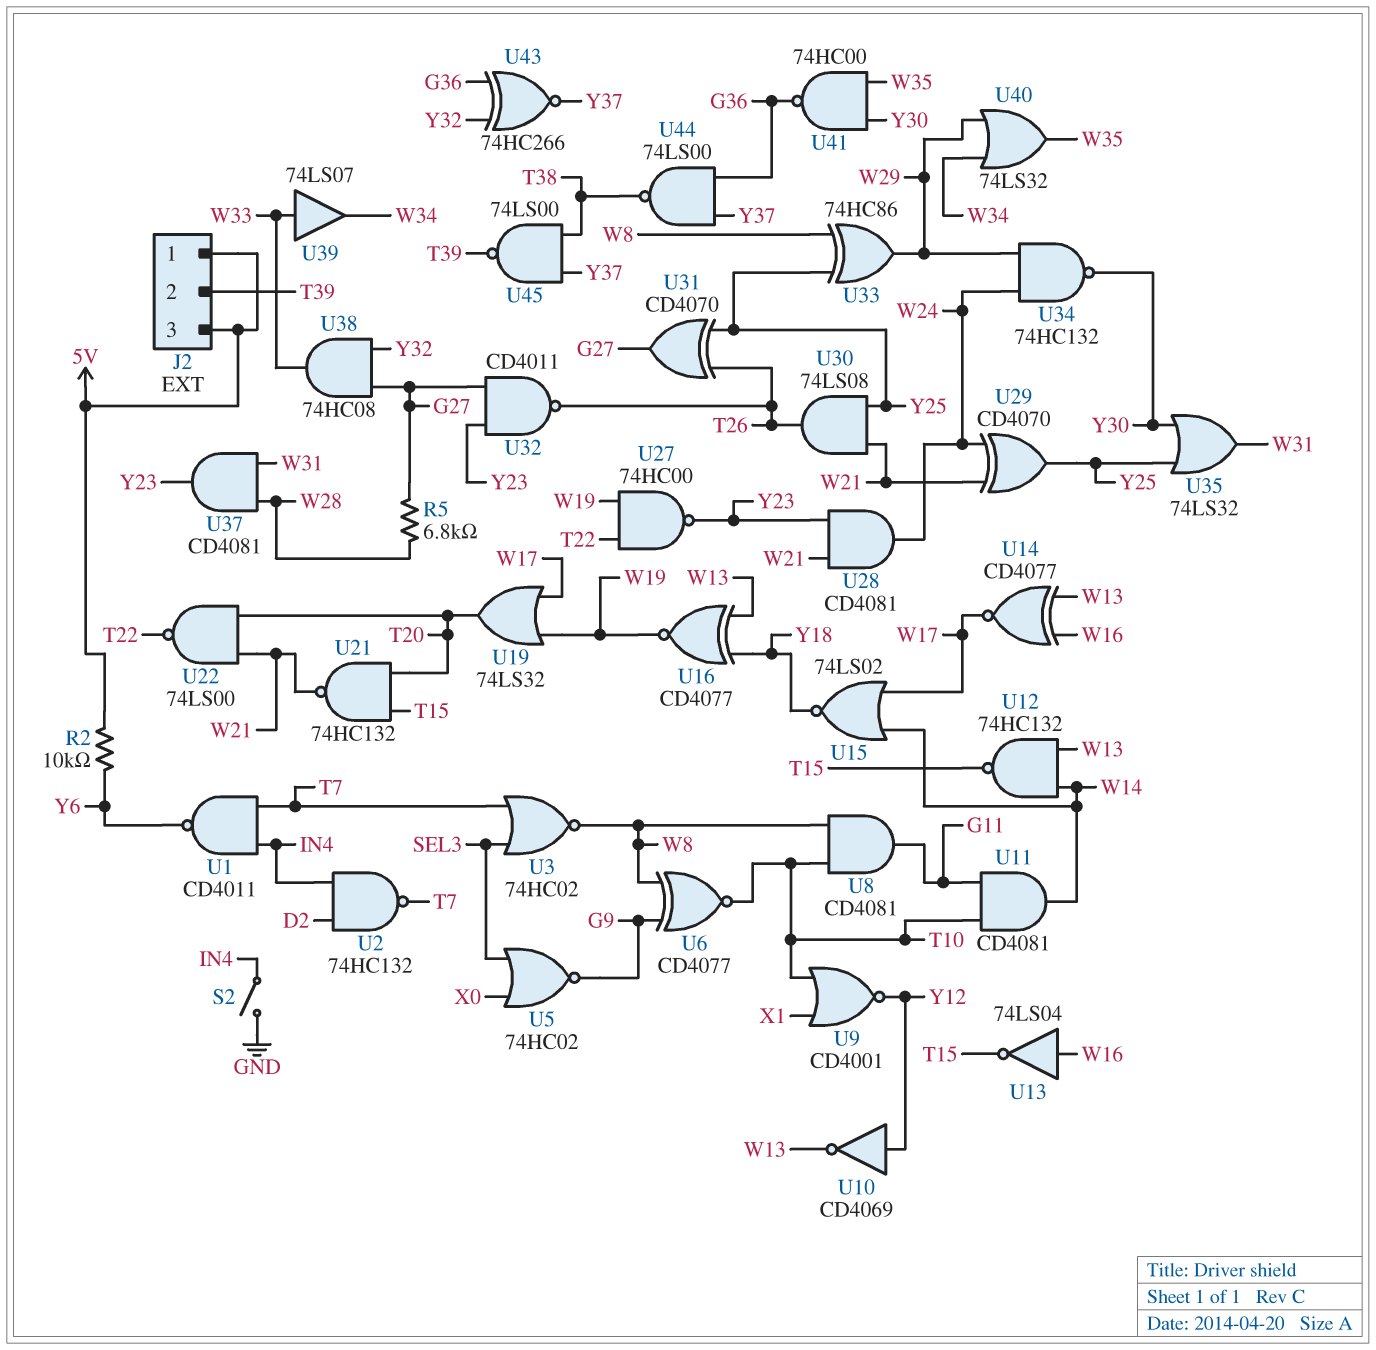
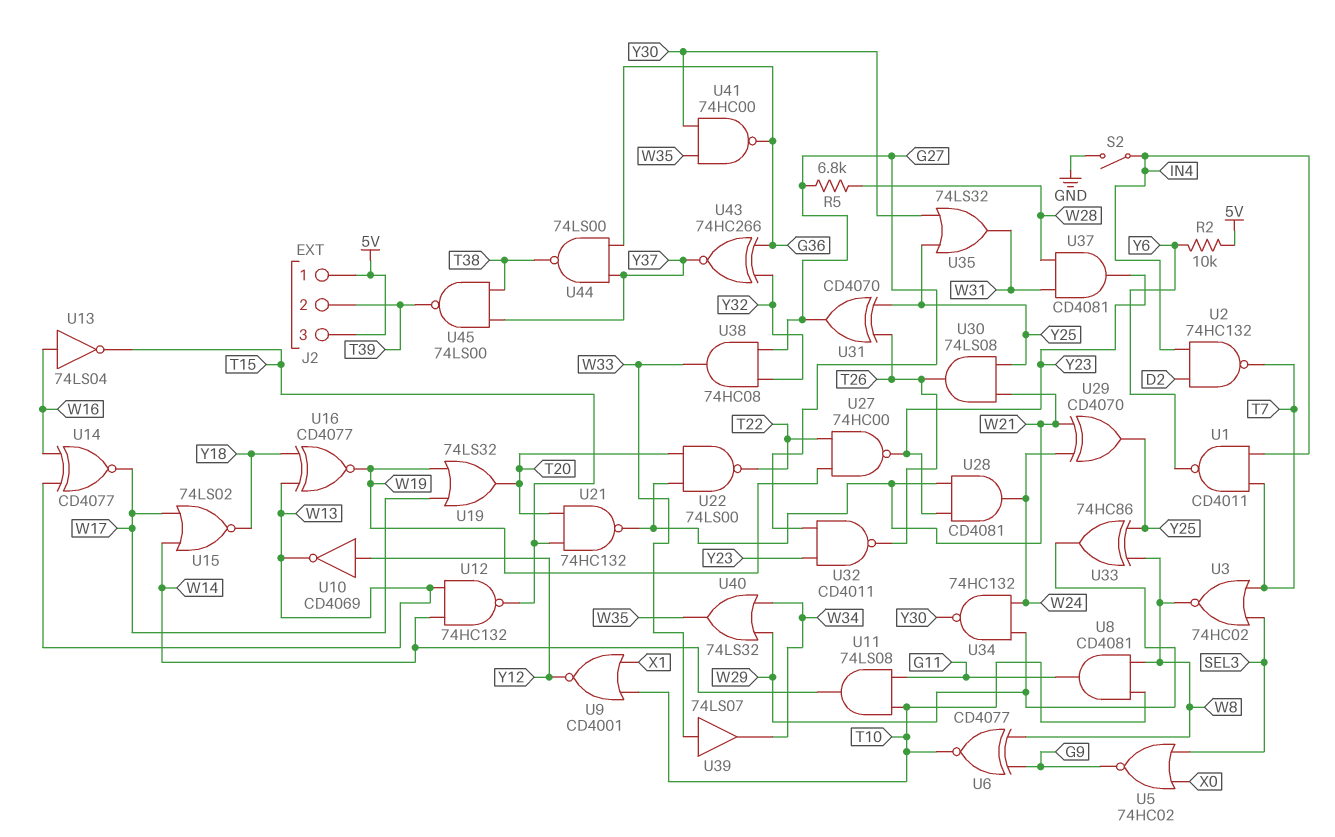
U11: AND CD4081 (in G11, in T10, out W14) -> AND 74LS08 (in G11, in T10, out W14)

